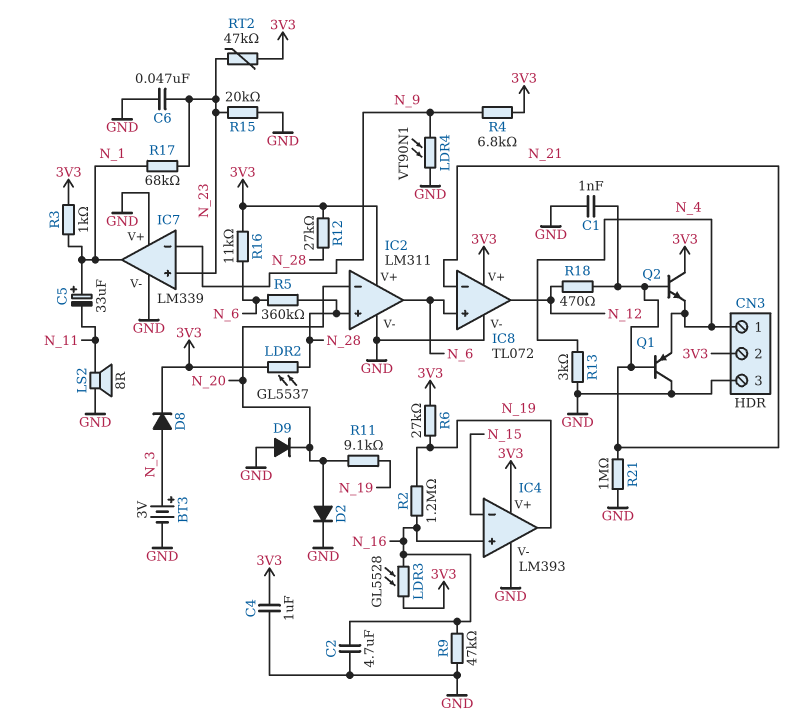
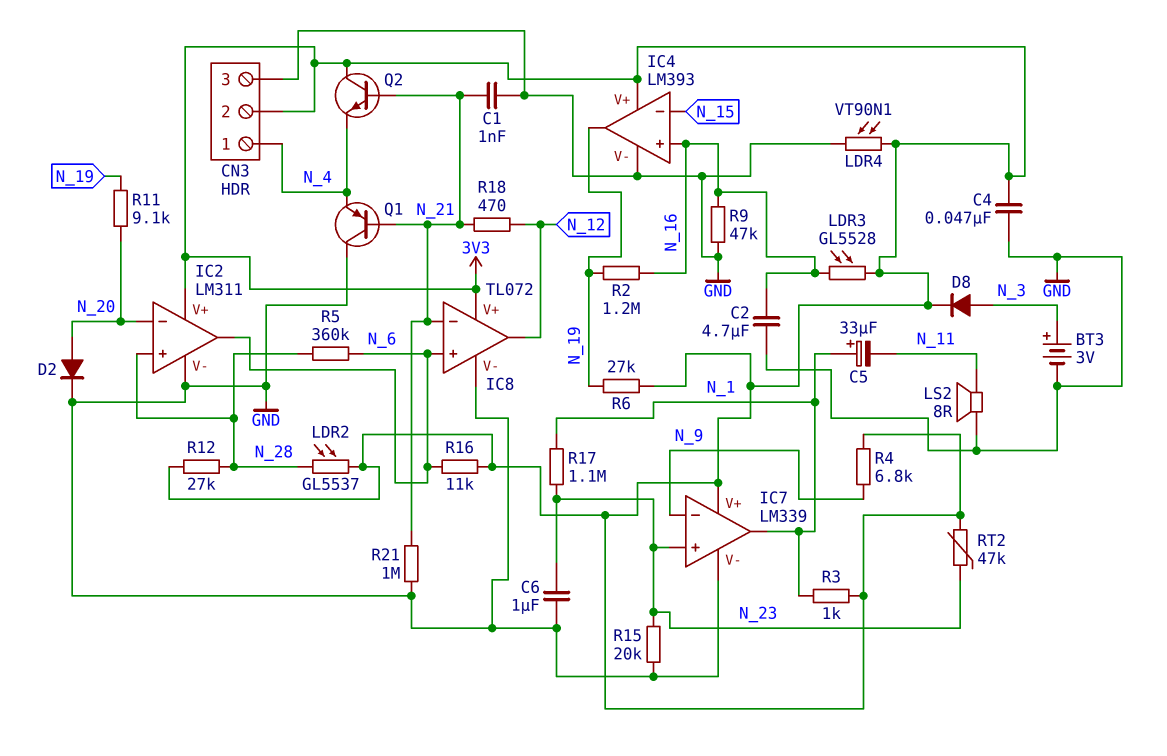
C4: 1uF (3V3, GND) -> 47nF (3V3, GND)
C6: 47nF (GND, N_23) -> 1uF (GND, N_23)
D9: diode (A GND, K N_20) -> none
IC7 pin V+: GND -> 3V3
LDR4: VT90N1 (GND, N_9) -> VT90N1 (3V3, GND)
R13: 3k (GND, N_4) -> none
R17: 68k (N_1, N_23) -> 1.1M (N_1, N_23)

